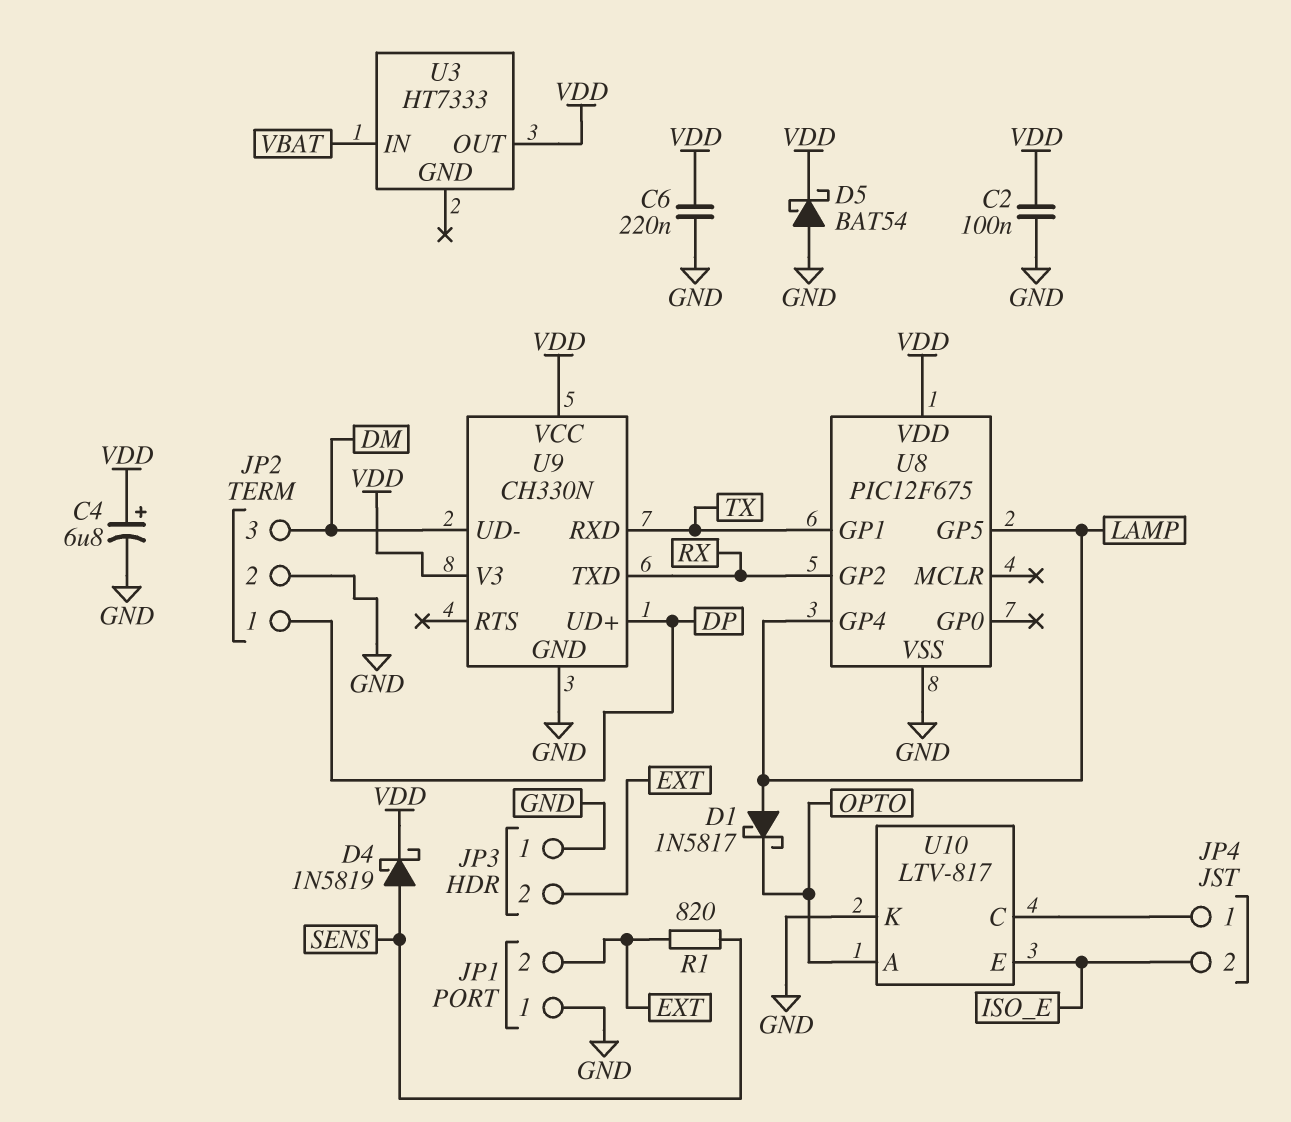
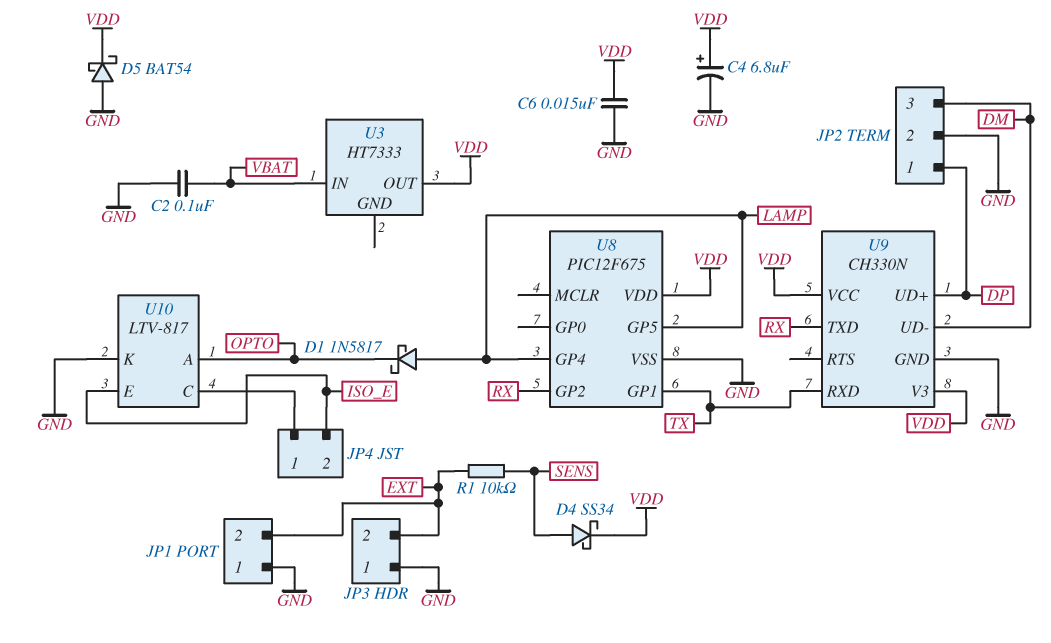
C2: 100nF (GND, VDD) -> 100nF (GND, VBAT)
C6: 220nF (GND, VDD) -> 15nF (GND, VDD)
D4: schottky 1N5819 (A SENS, K VDD) -> schottky SS34 (A SENS, K VDD)
R1: 820 (EXT, SENS) -> 10k (EXT, SENS)

